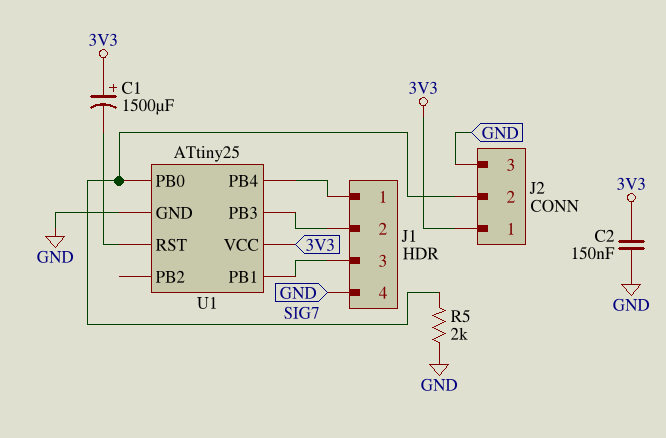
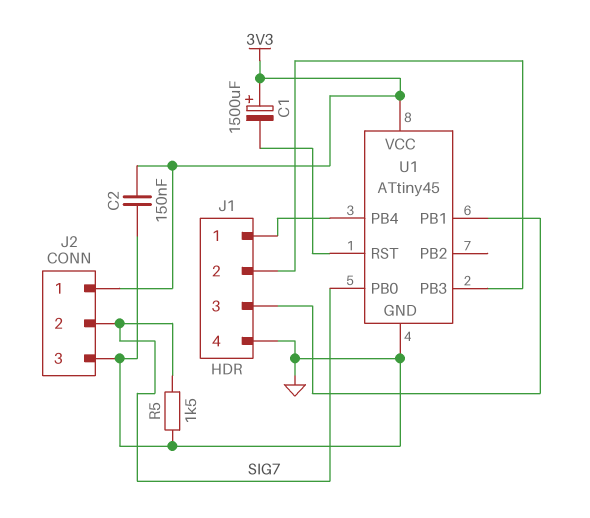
R5: 2k (GND, SIG7) -> 1.5k (GND, SIG7)
U1: ATtiny25 -> ATtiny45

